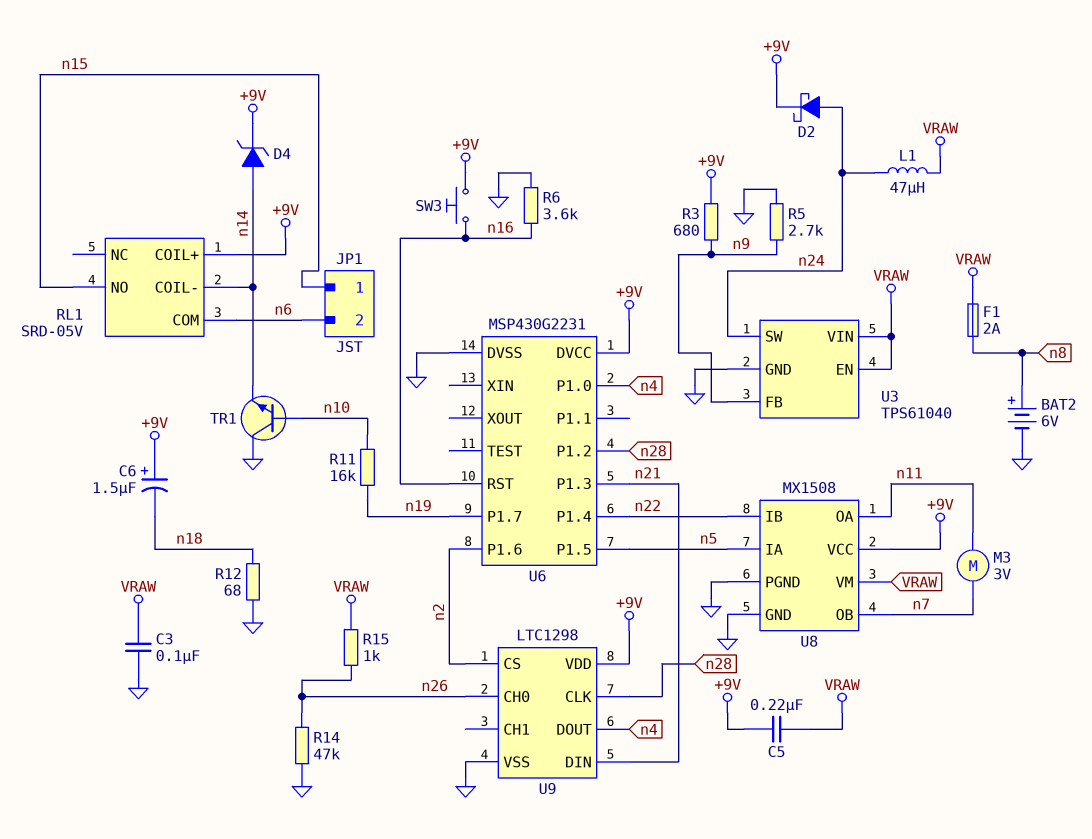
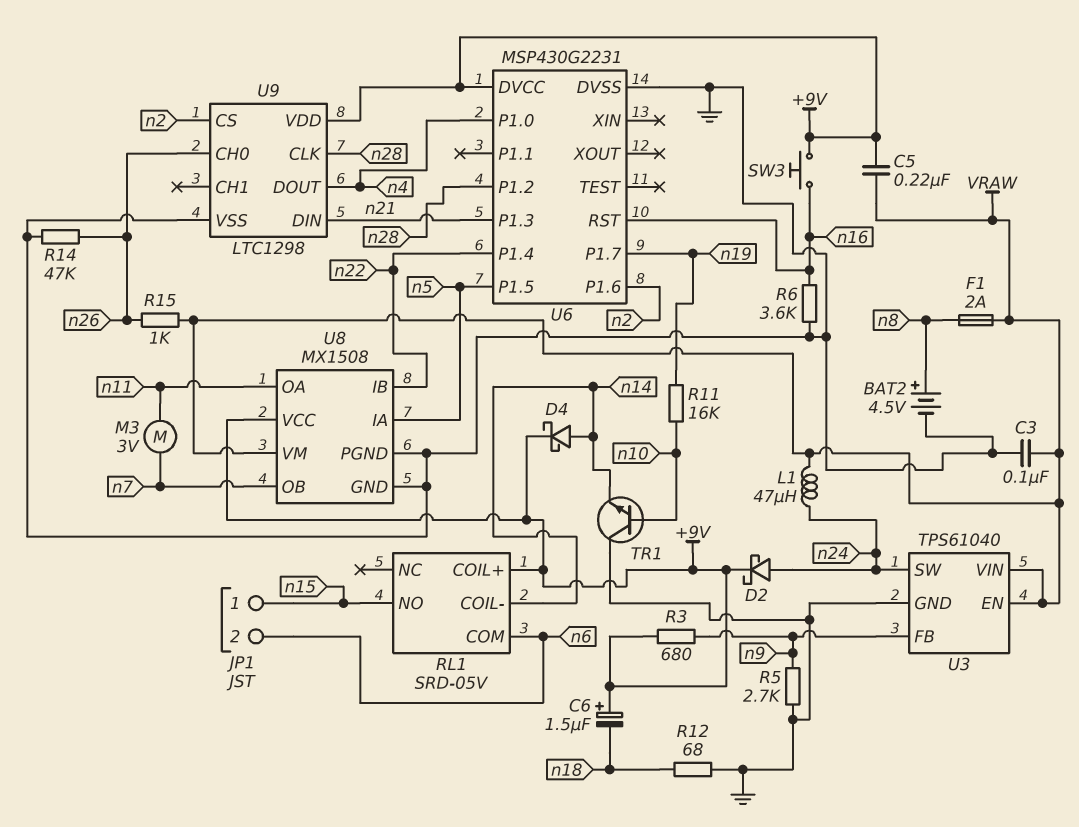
BAT2: 6V (plus n8, minus GND) -> 4.5V (plus n8, minus GND)
D4: zener (A n14, K +9V) -> schottky (A n14, K +9V)

